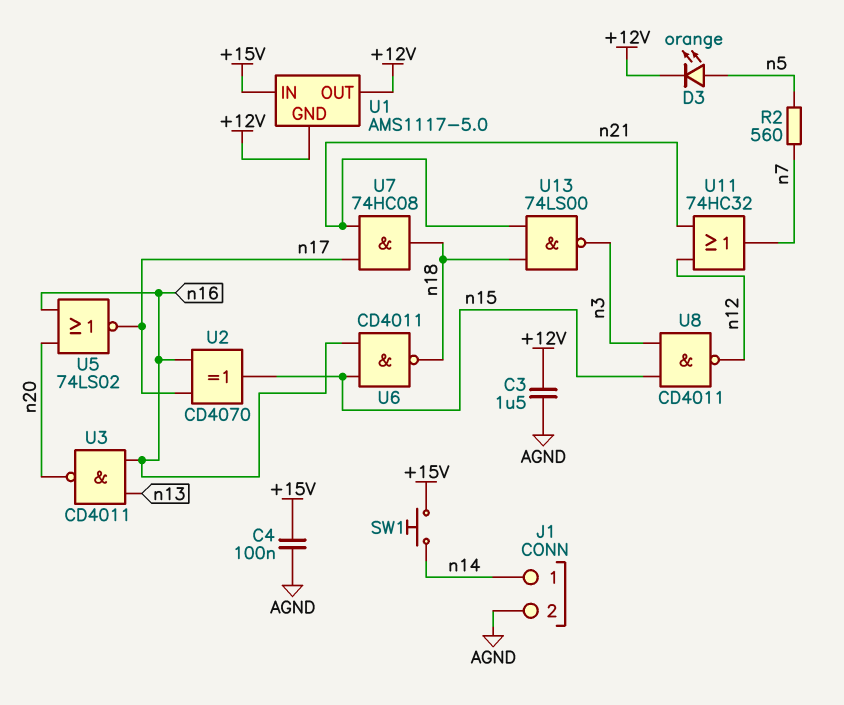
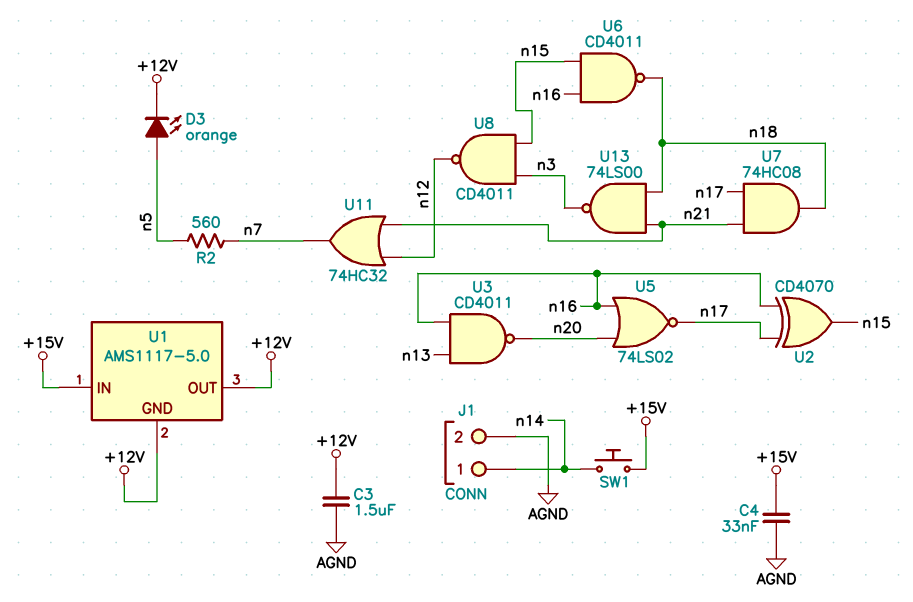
C4: 100nF (+15V, AGND) -> 33nF (+15V, AGND)

